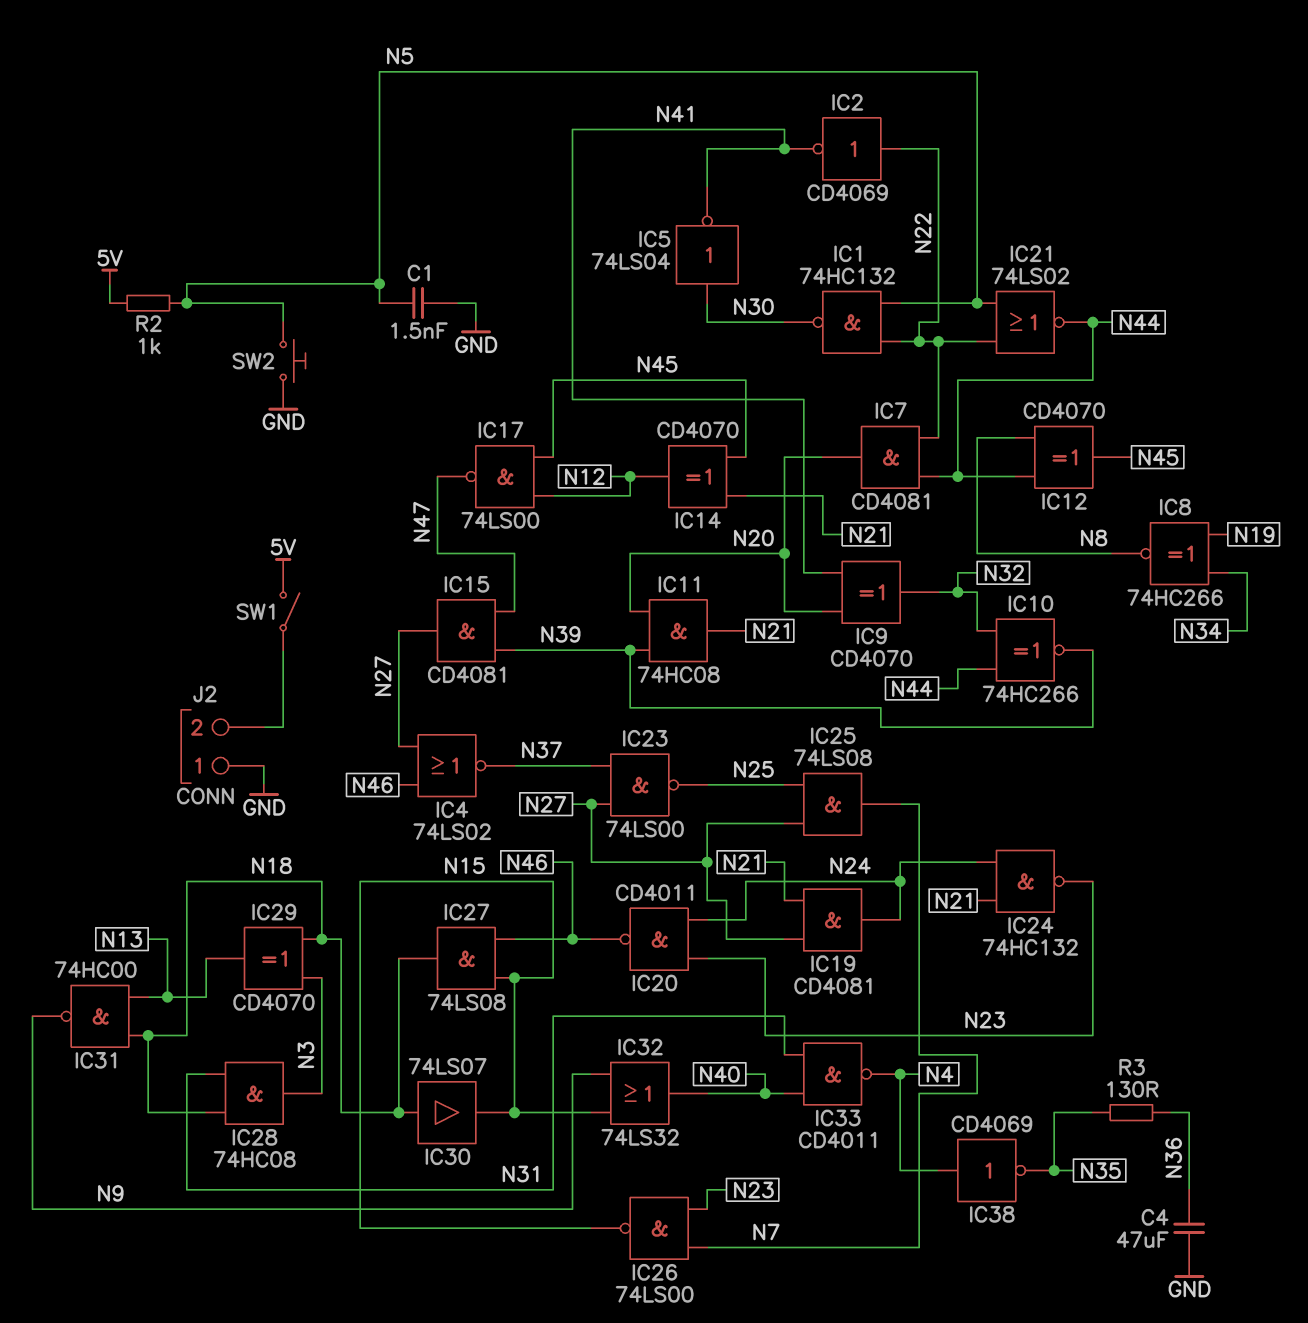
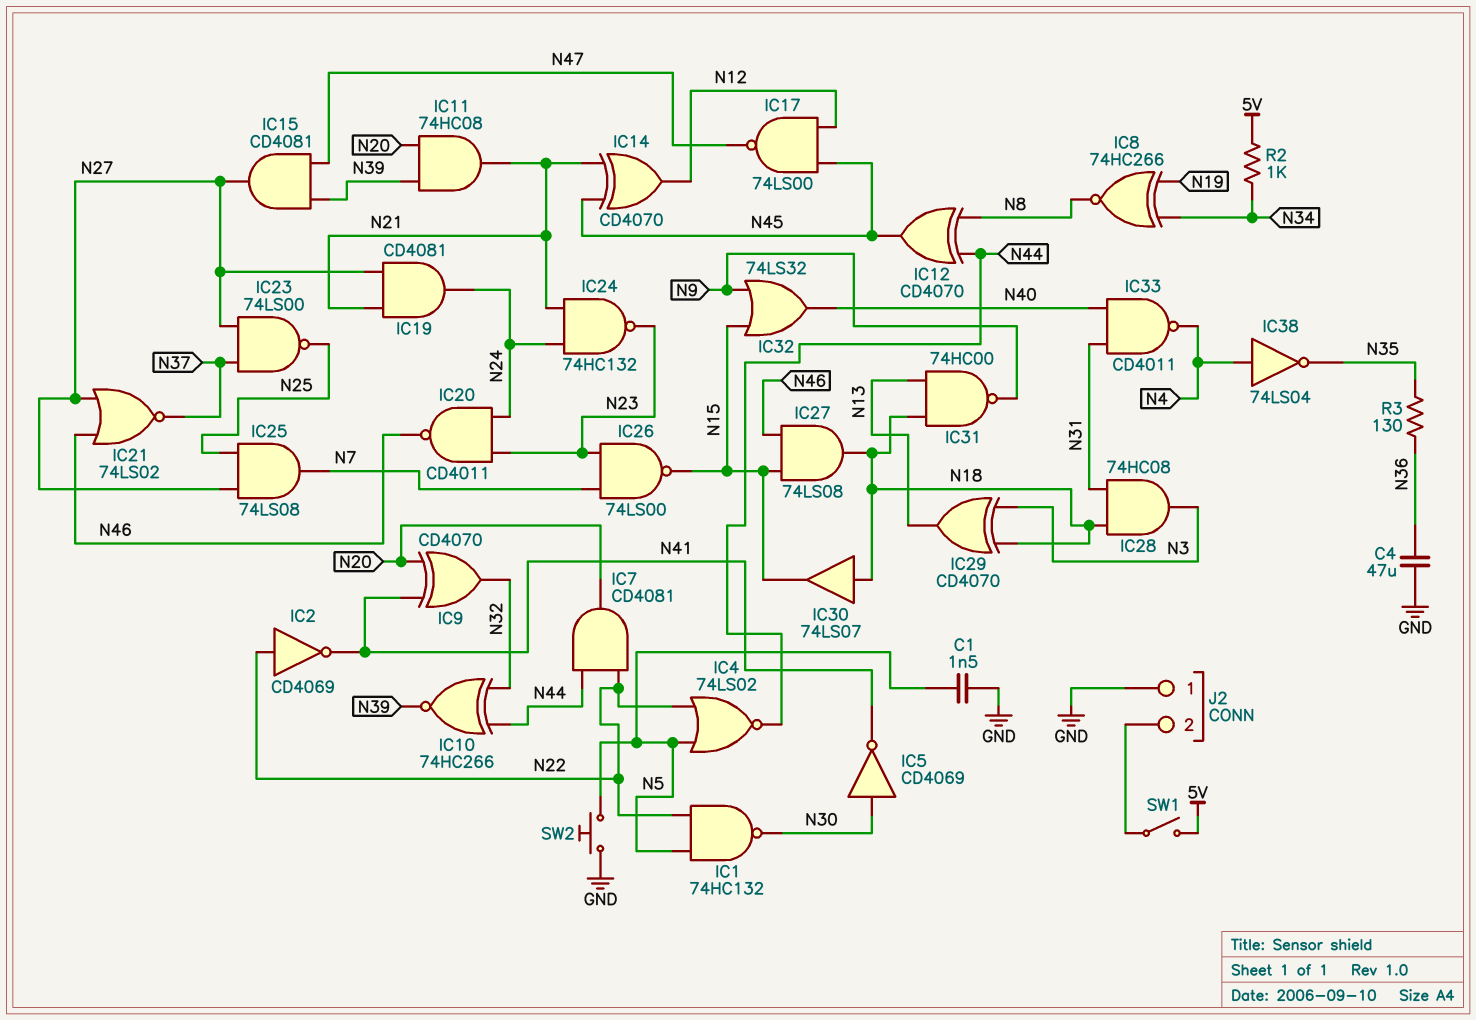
IC4: NOR 74LS02 (in N27, in N46, out N37) -> NOR 74LS02 (in N5, in N22, out N44)
IC5: NOT 74LS04 (in N30, out N41) -> NOT CD4069 (in N30, out N41)
IC21: NOR 74LS02 (in N5, in N22, out N44) -> NOR 74LS02 (in N27, in N46, out N37)
IC38: NOT CD4069 (in N4, out N35) -> NOT 74LS04 (in N4, out N35)
R2: 1k (5V, N5) -> 1k (5V, N34)

